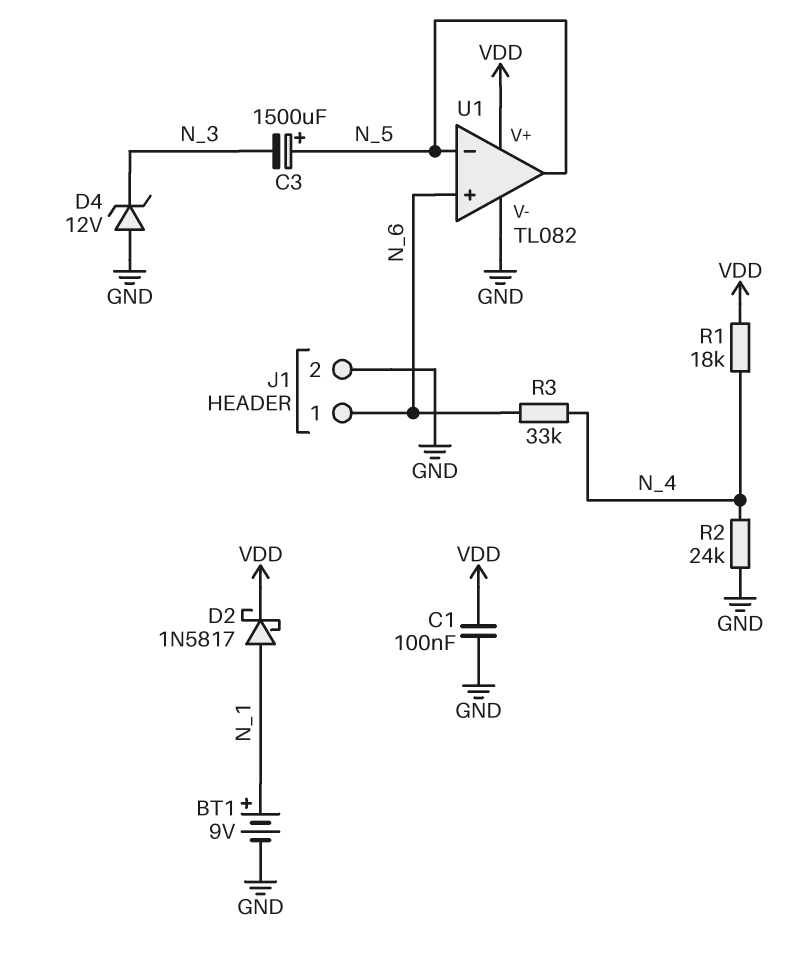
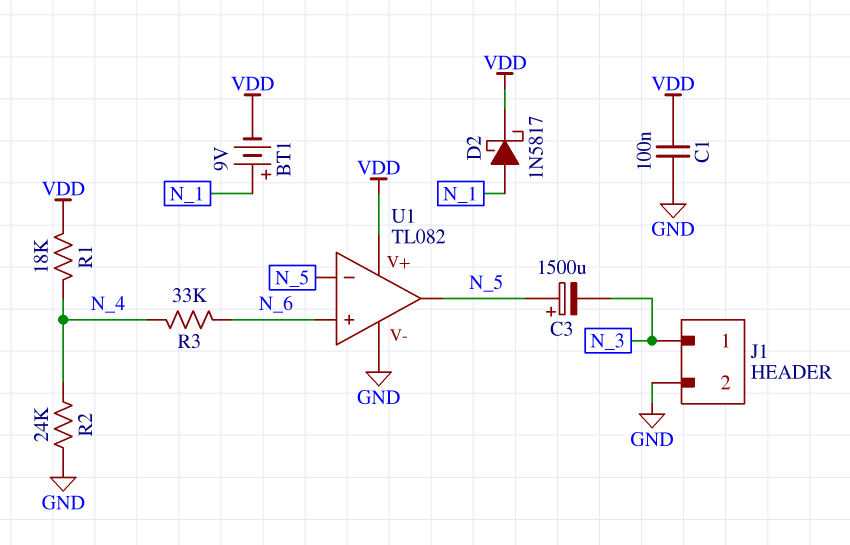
BT1: 9V (plus N_1, minus GND) -> 9V (plus N_1, minus VDD)
D4: zener 12V (A GND, K N_3) -> none
J1 pin 1: N_6 -> N_3

